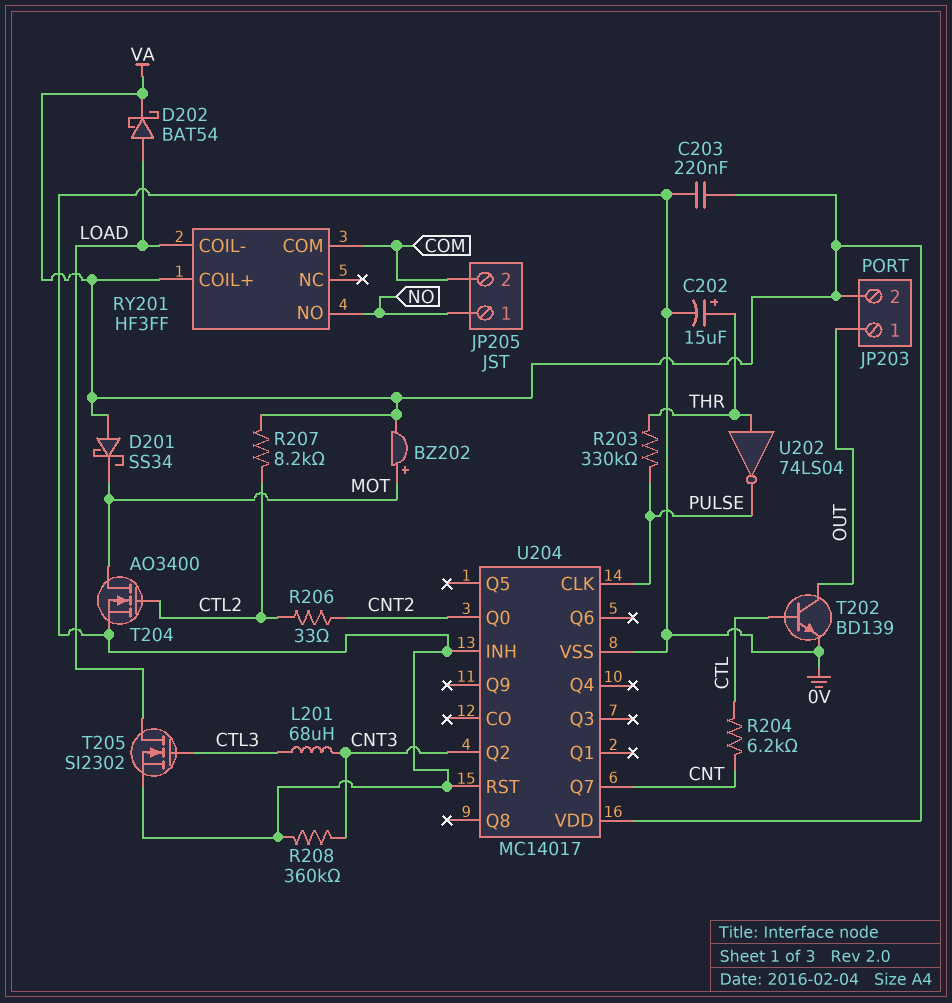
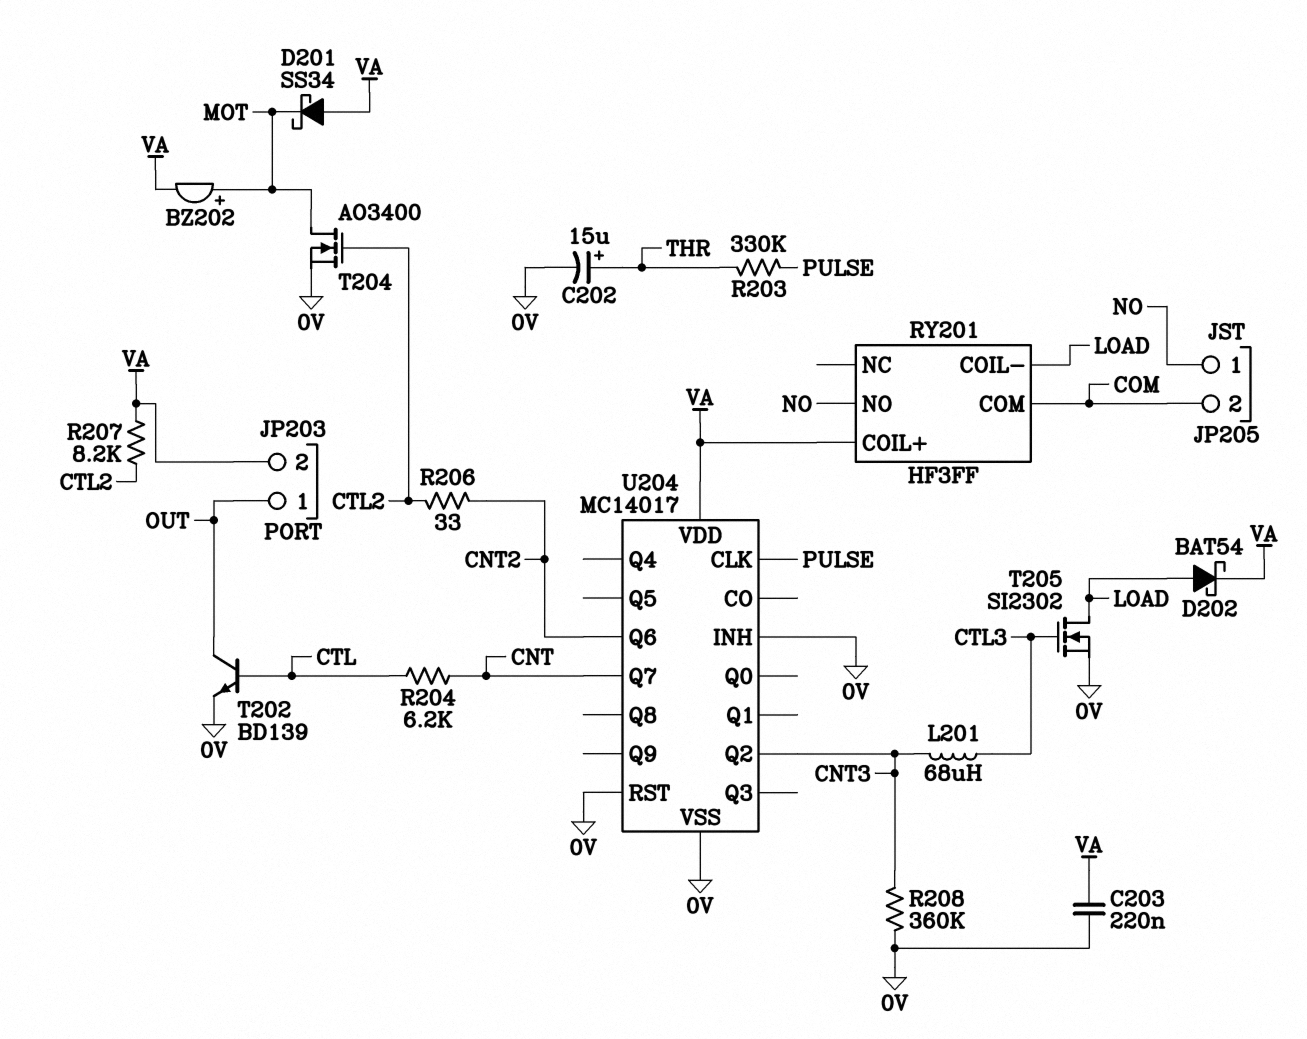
U202: NOT 74LS04 (in THR, out PULSE) -> none
U204 pin Q0: CNT2 -> none
U204 pin Q6: none -> CNT2

